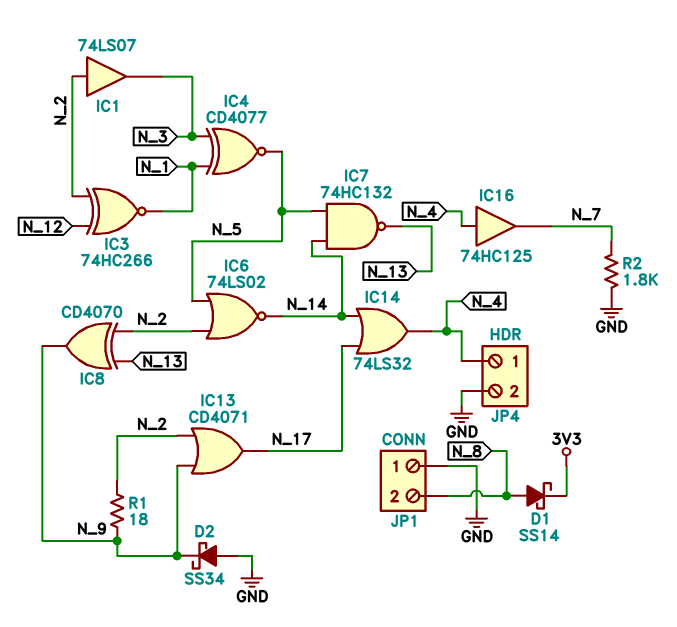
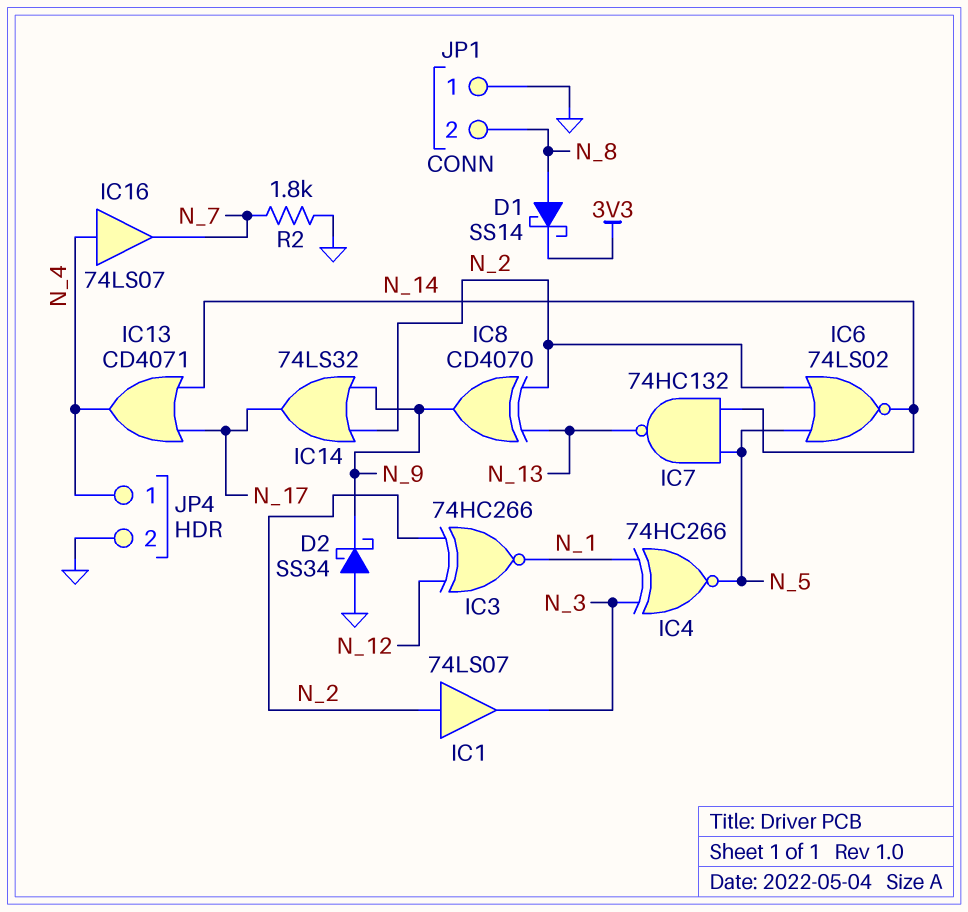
IC4: XNOR CD4077 (in N_1, in N_3, out N_5) -> XNOR 74HC266 (in N_1, in N_3, out N_5)
IC13: OR CD4071 (in N_2, in N_9, out N_17) -> OR CD4071 (in N_14, in N_17, out N_4)
IC14: OR 74LS32 (in N_14, in N_17, out N_4) -> OR 74LS32 (in N_2, in N_9, out N_17)
IC16: buffer 74HC125 (in N_4, out N_7) -> buffer 74LS07 (in N_4, out N_7)
R1: 18 (N_2, N_9) -> none

